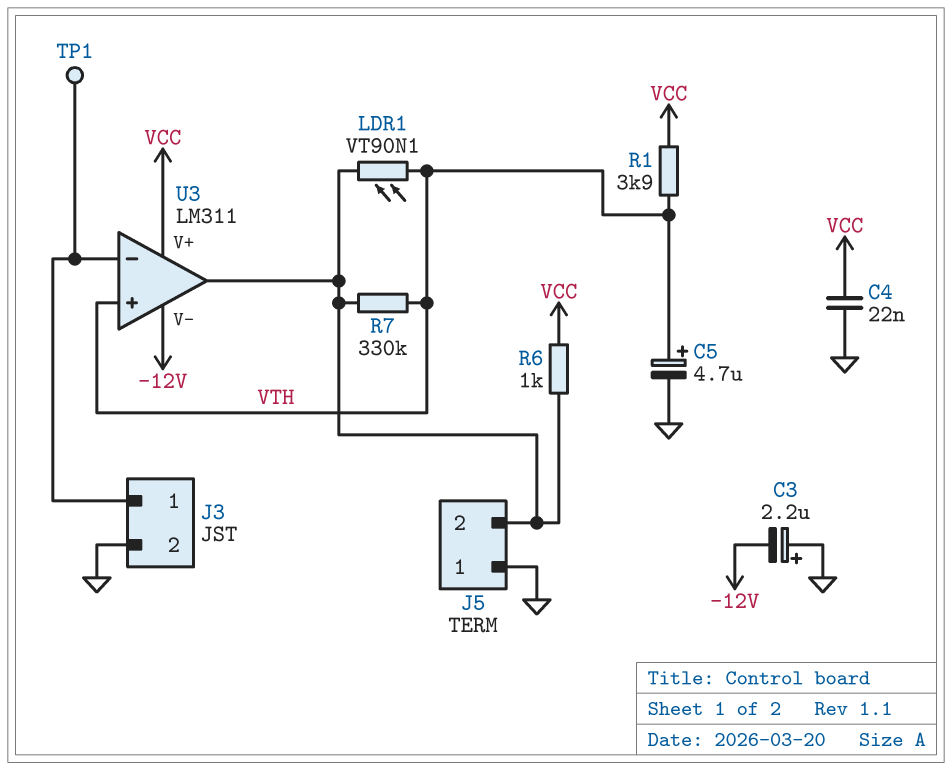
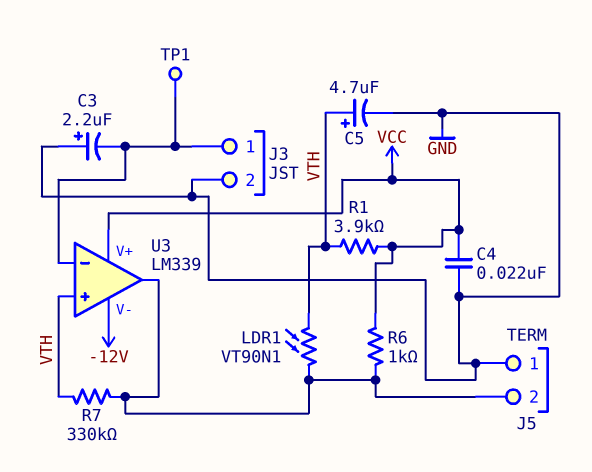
C3: 2.2uF (plus GND, minus -12V) -> 2.2uF (plus GND, minus J3/1)
U3: LM311 -> LM339

